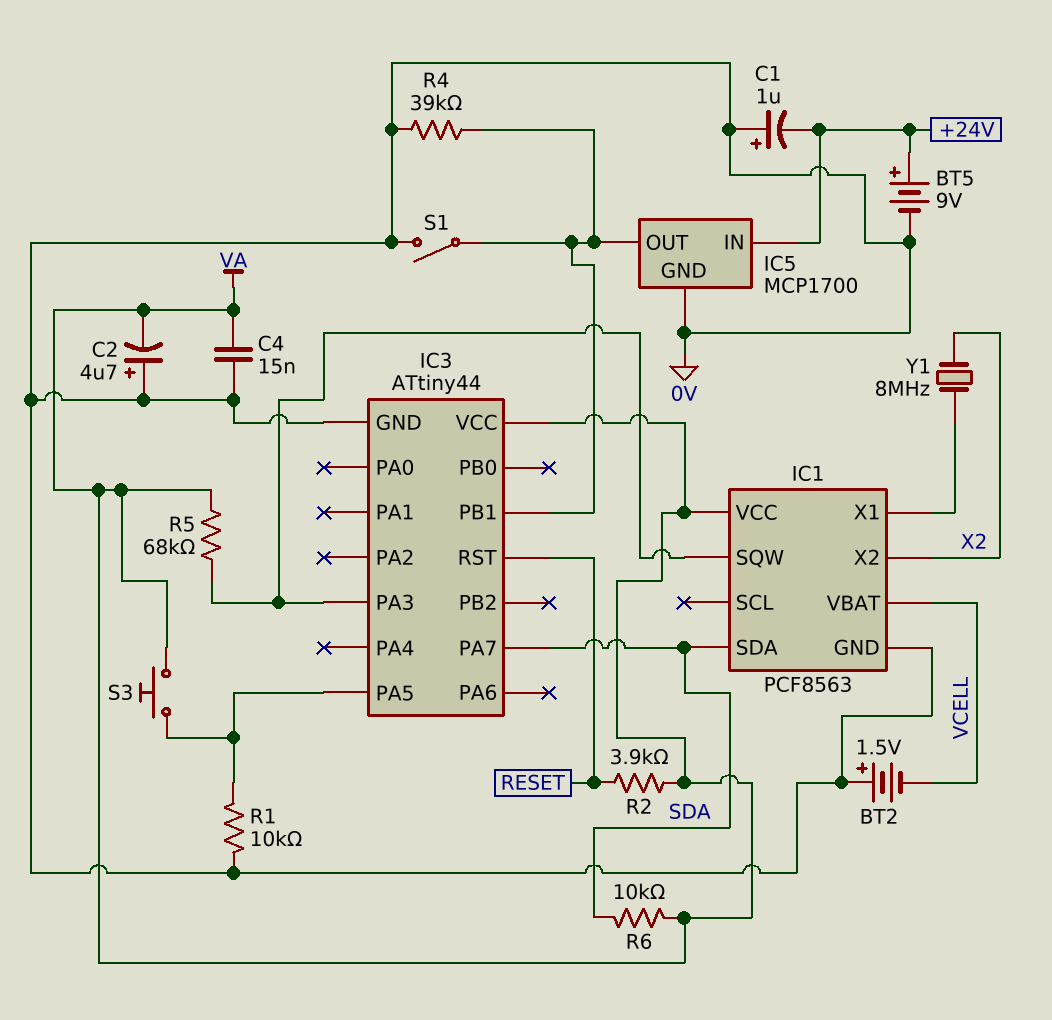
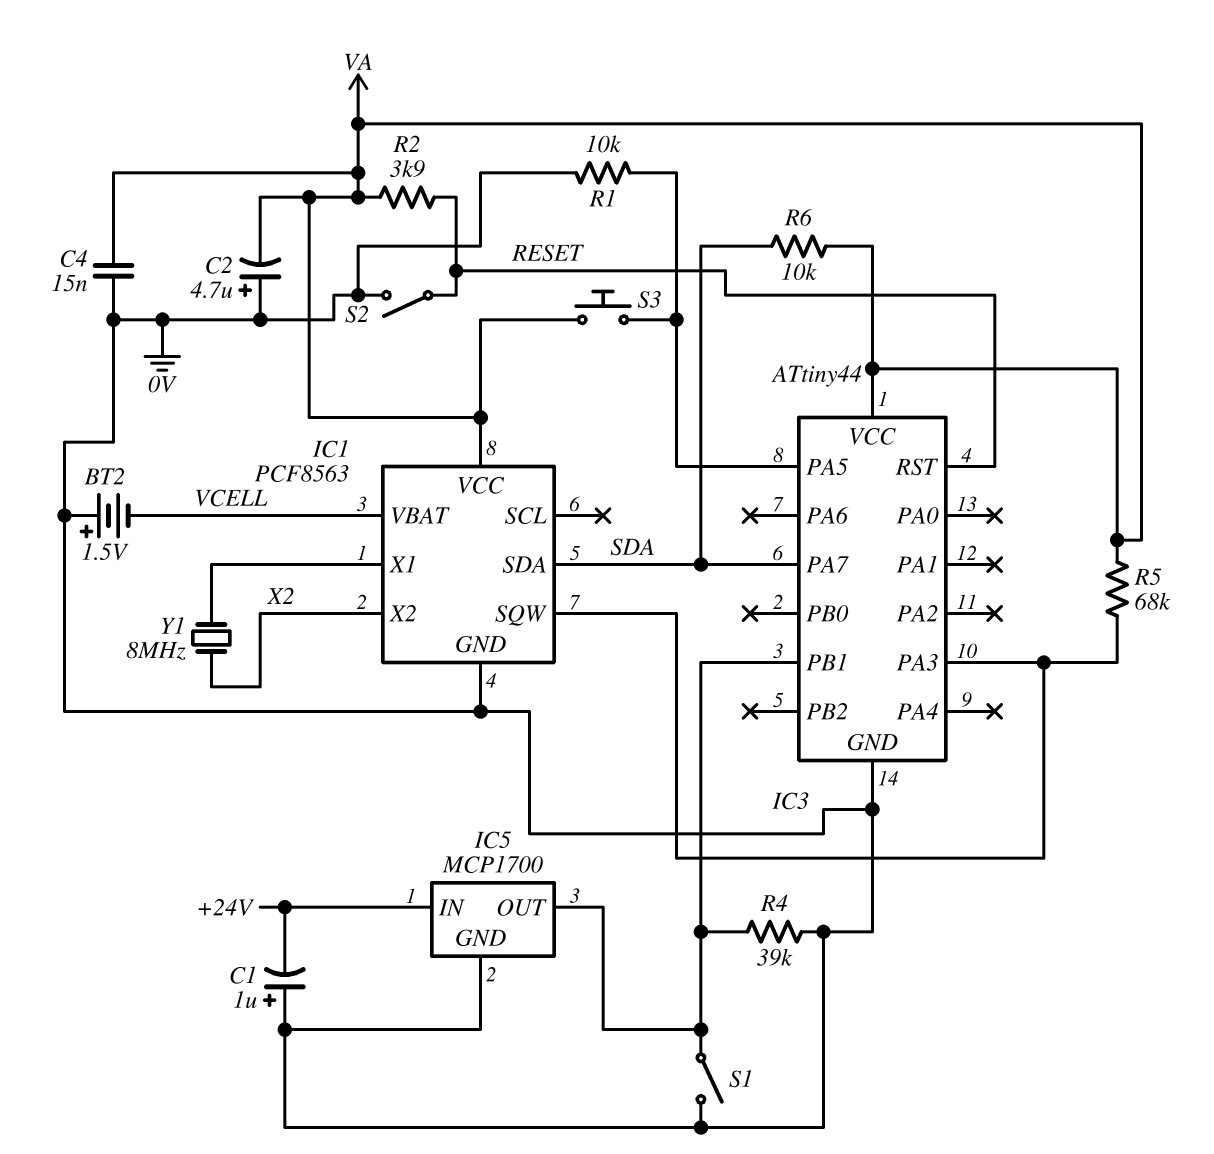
BT5: 9V (plus +24V, minus 0V) -> none
S2: none -> switch (0V, RESET)

